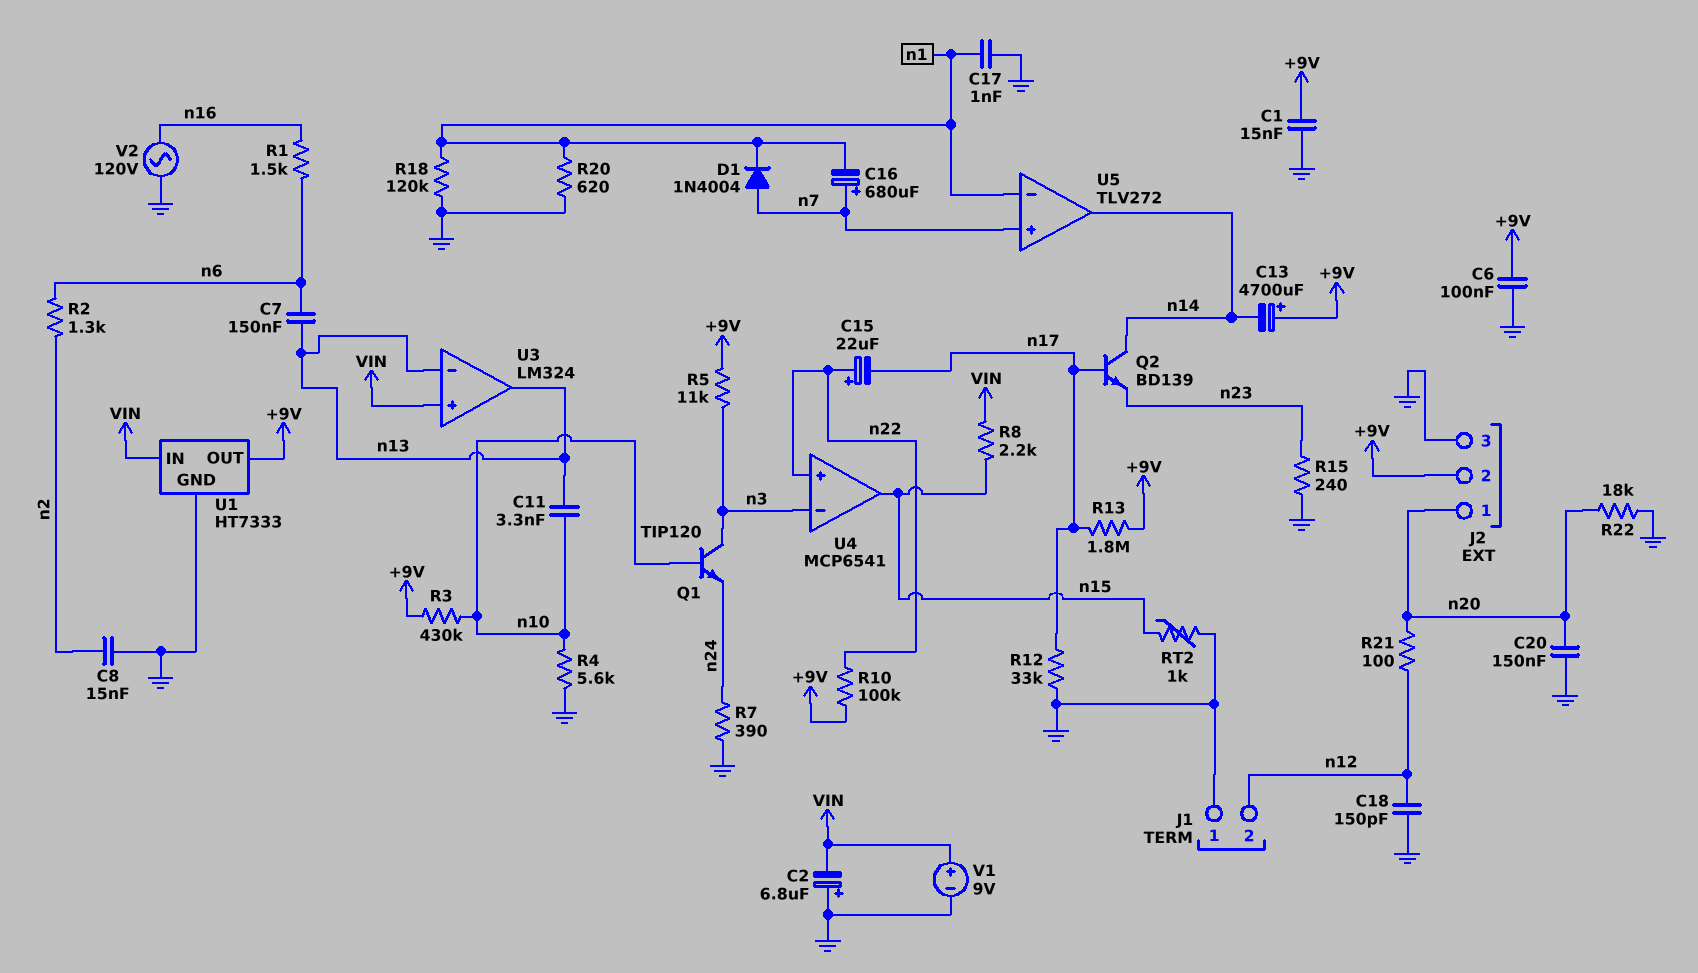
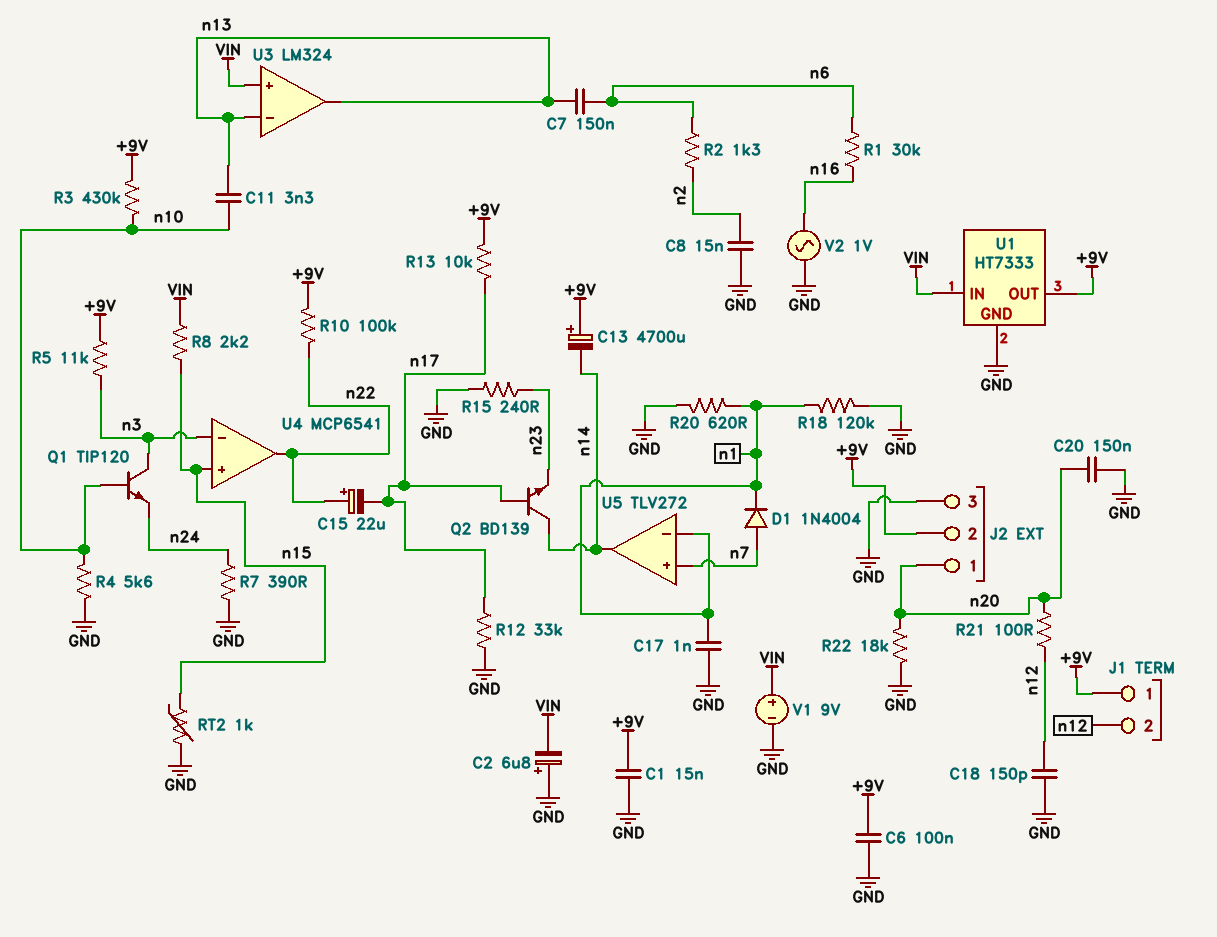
C16: 680uF (plus n7, minus n1) -> none
J1 pin 1: GND -> +9V
R1: 1.5k (n6, n16) -> 30k (n6, n16)
R13: 1.8M (+9V, n17) -> 10k (+9V, n17)
U4 pin in+: n22 -> n15
U4 pin out: n15 -> n22
V2: AC 120V (GND, n16) -> AC 1V (GND, n16)

